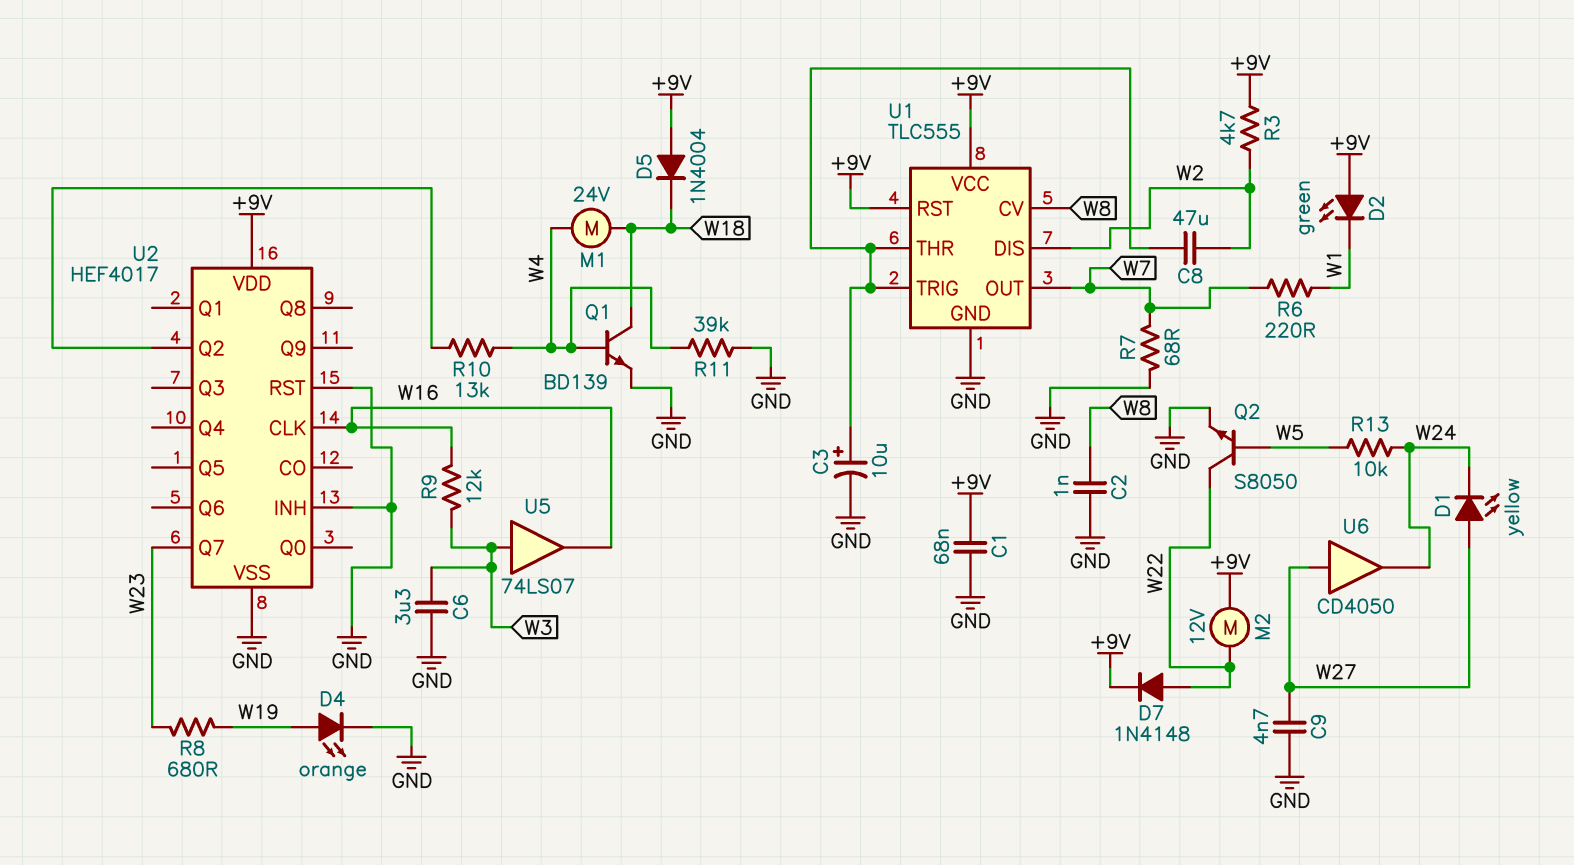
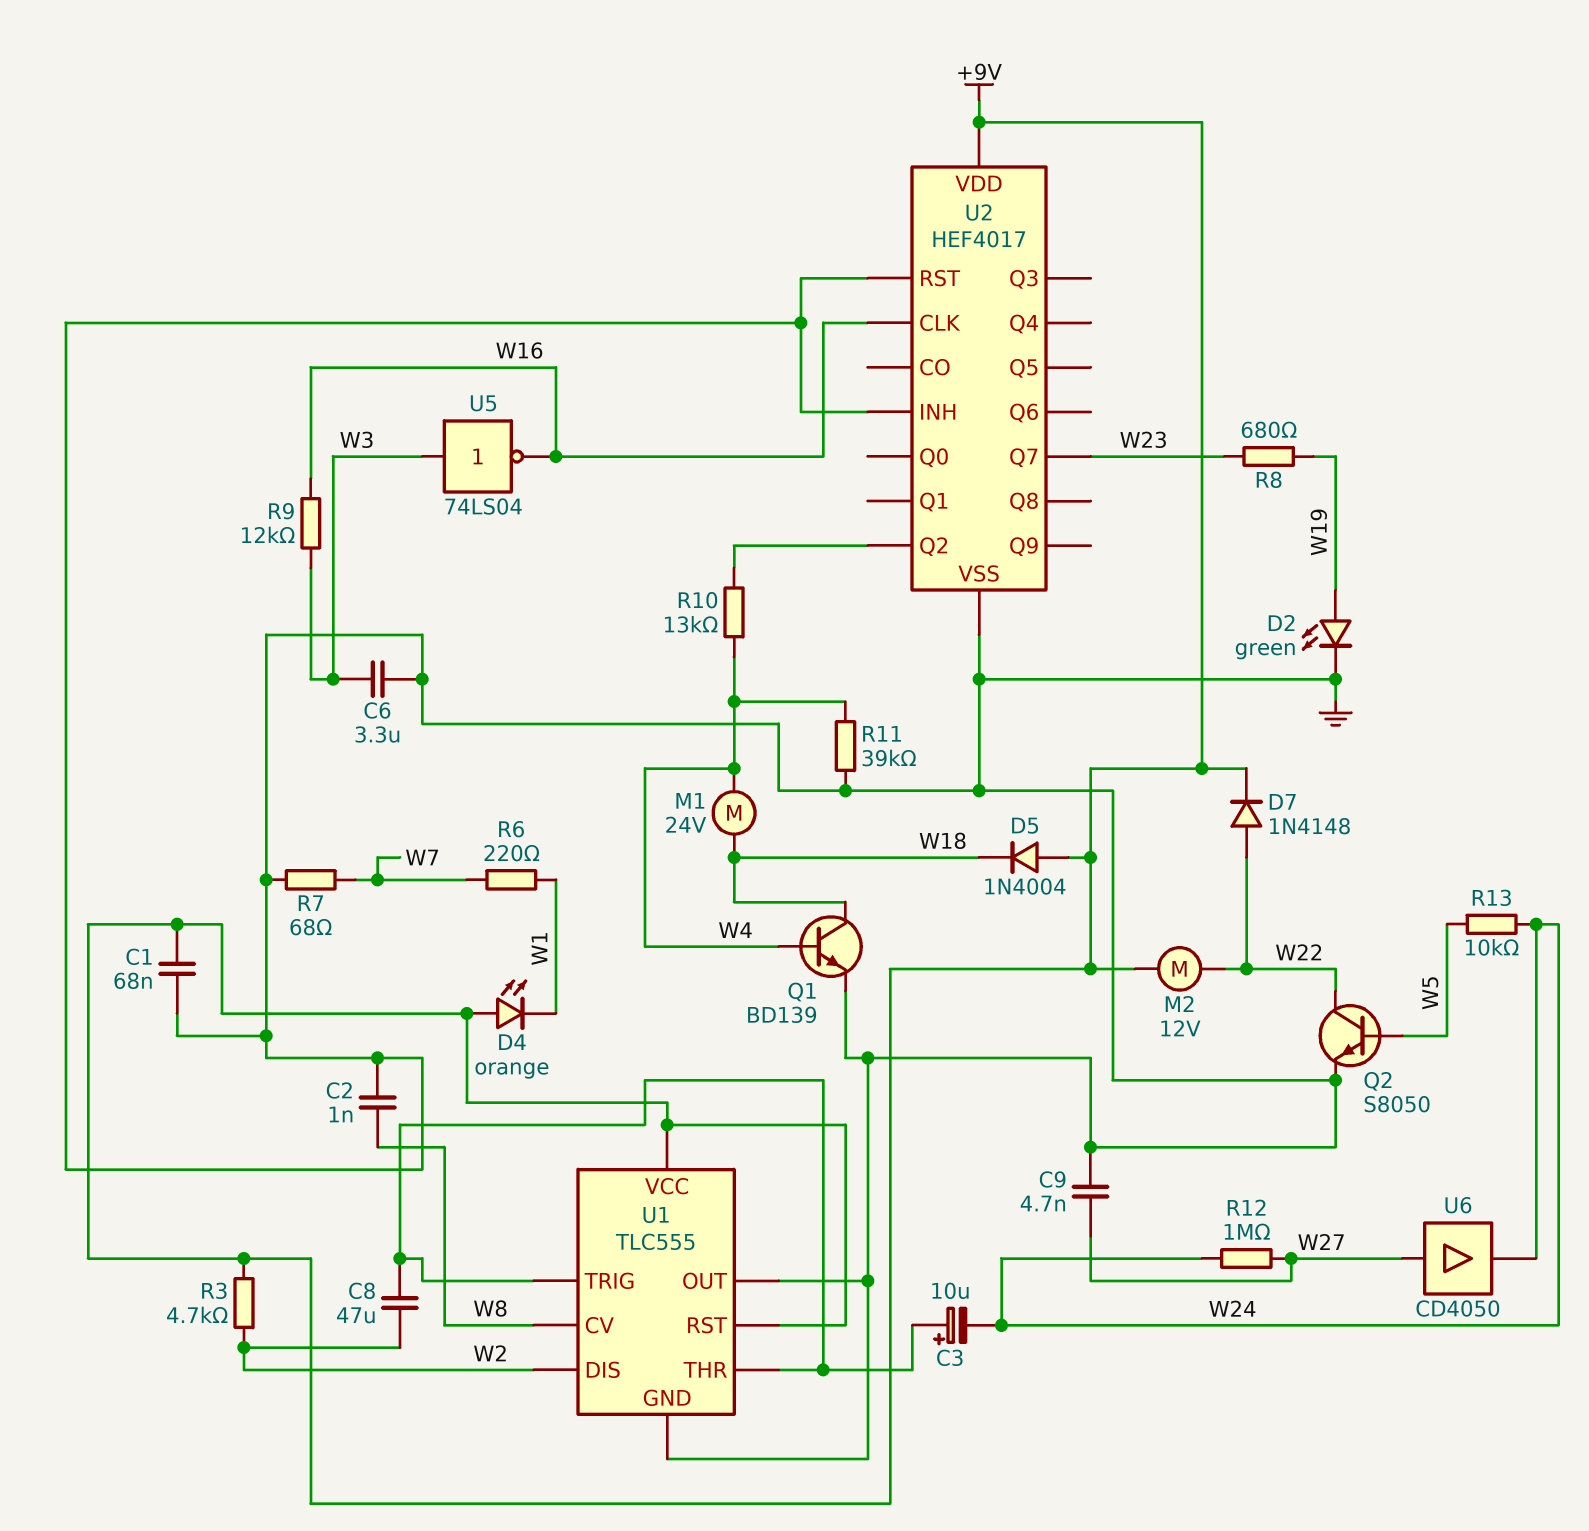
C3: 10uF (plus U1/THR, minus GND) -> 10uF (plus U1/THR, minus W24)
D1: LED yellow (A W27, K W24) -> none
D2: LED green (A +9V, K W1) -> LED green (A W19, K GND)
D4: LED orange (A W19, K GND) -> LED orange (A +9V, K W1)
R12: none -> 1M (W24, W27)
U1 pin OUT: W7 -> GND
U5: buffer 74LS07 (in W3, out W16) -> NOT 74LS04 (in W3, out W16)

